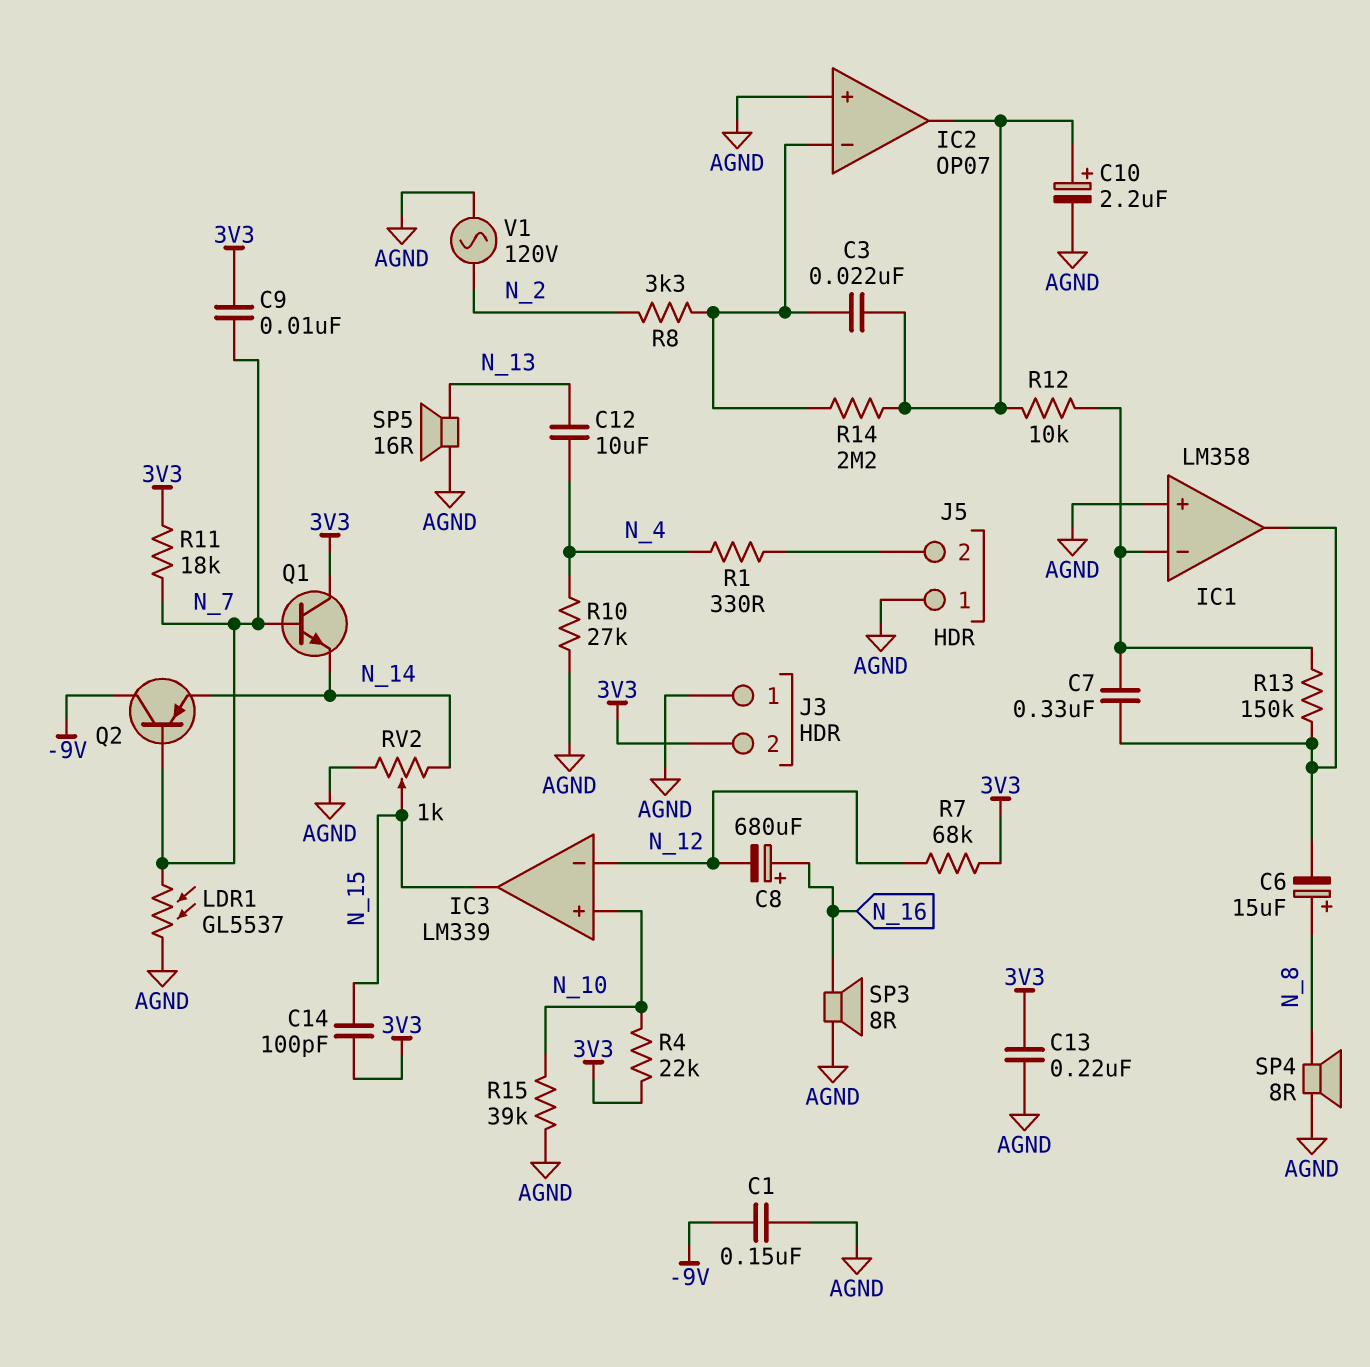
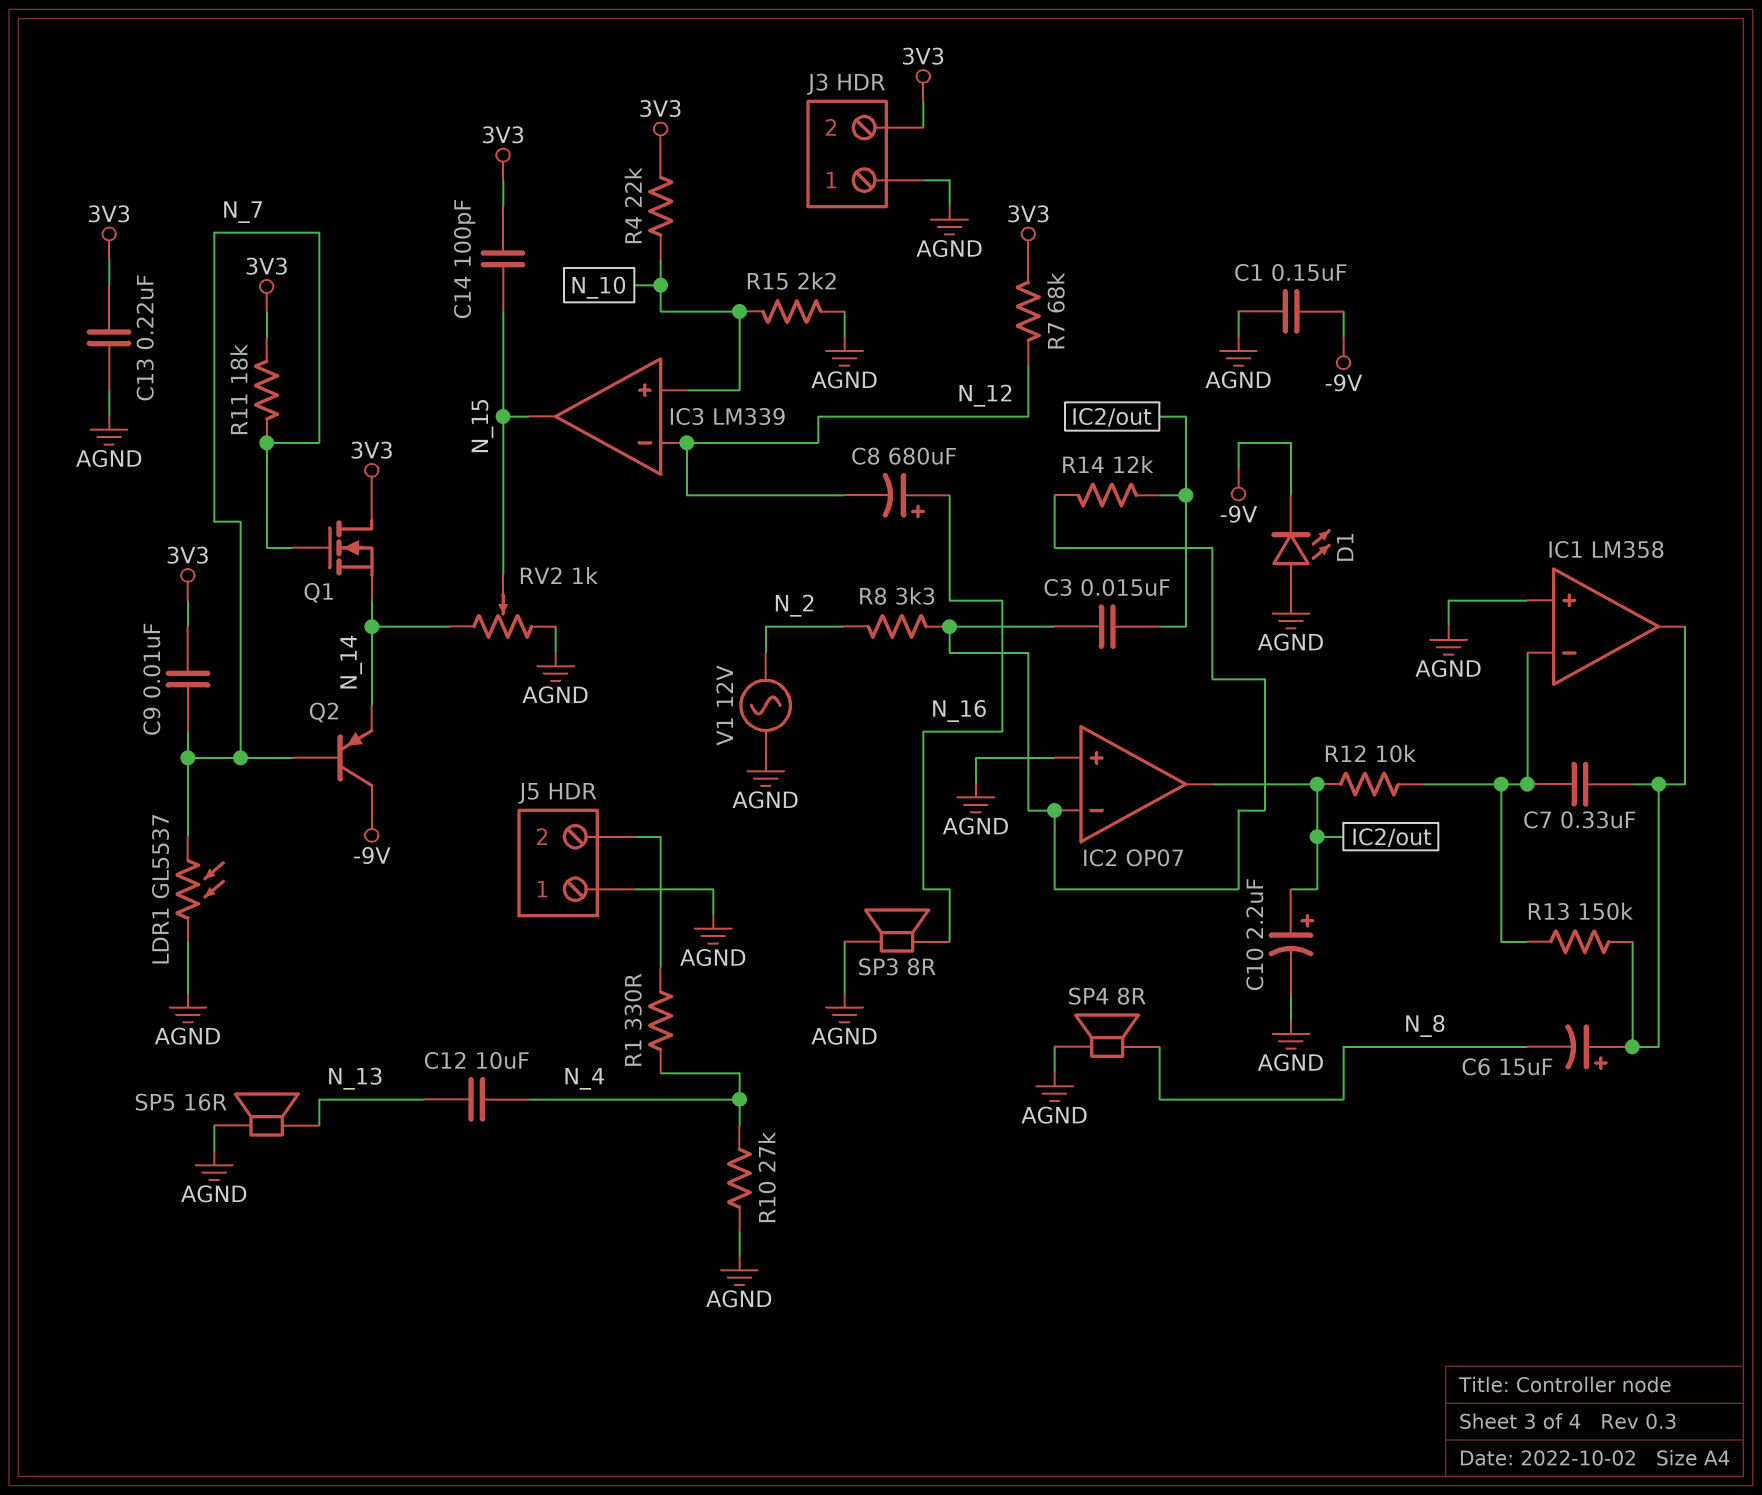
C3: 22nF (IC2/in-, IC2/out) -> 15nF (IC2/in-, IC2/out)
C6: 15uF (plus N_8, minus IC1/out) -> 15uF (plus IC1/out, minus N_8)
D1: none -> LED (A AGND, K -9V)
Q1: NPN (B N_7, C 3V3, E N_14) -> NMOS (G N_7, D 3V3, S N_14)
R14: 2.2M (IC2/in-, IC2/out) -> 12k (IC2/in-, IC2/out)
R15: 39k (AGND, N_10) -> 2.2k (AGND, N_10)
V1: AC 120V (AGND, N_2) -> AC 12V (AGND, N_2)

